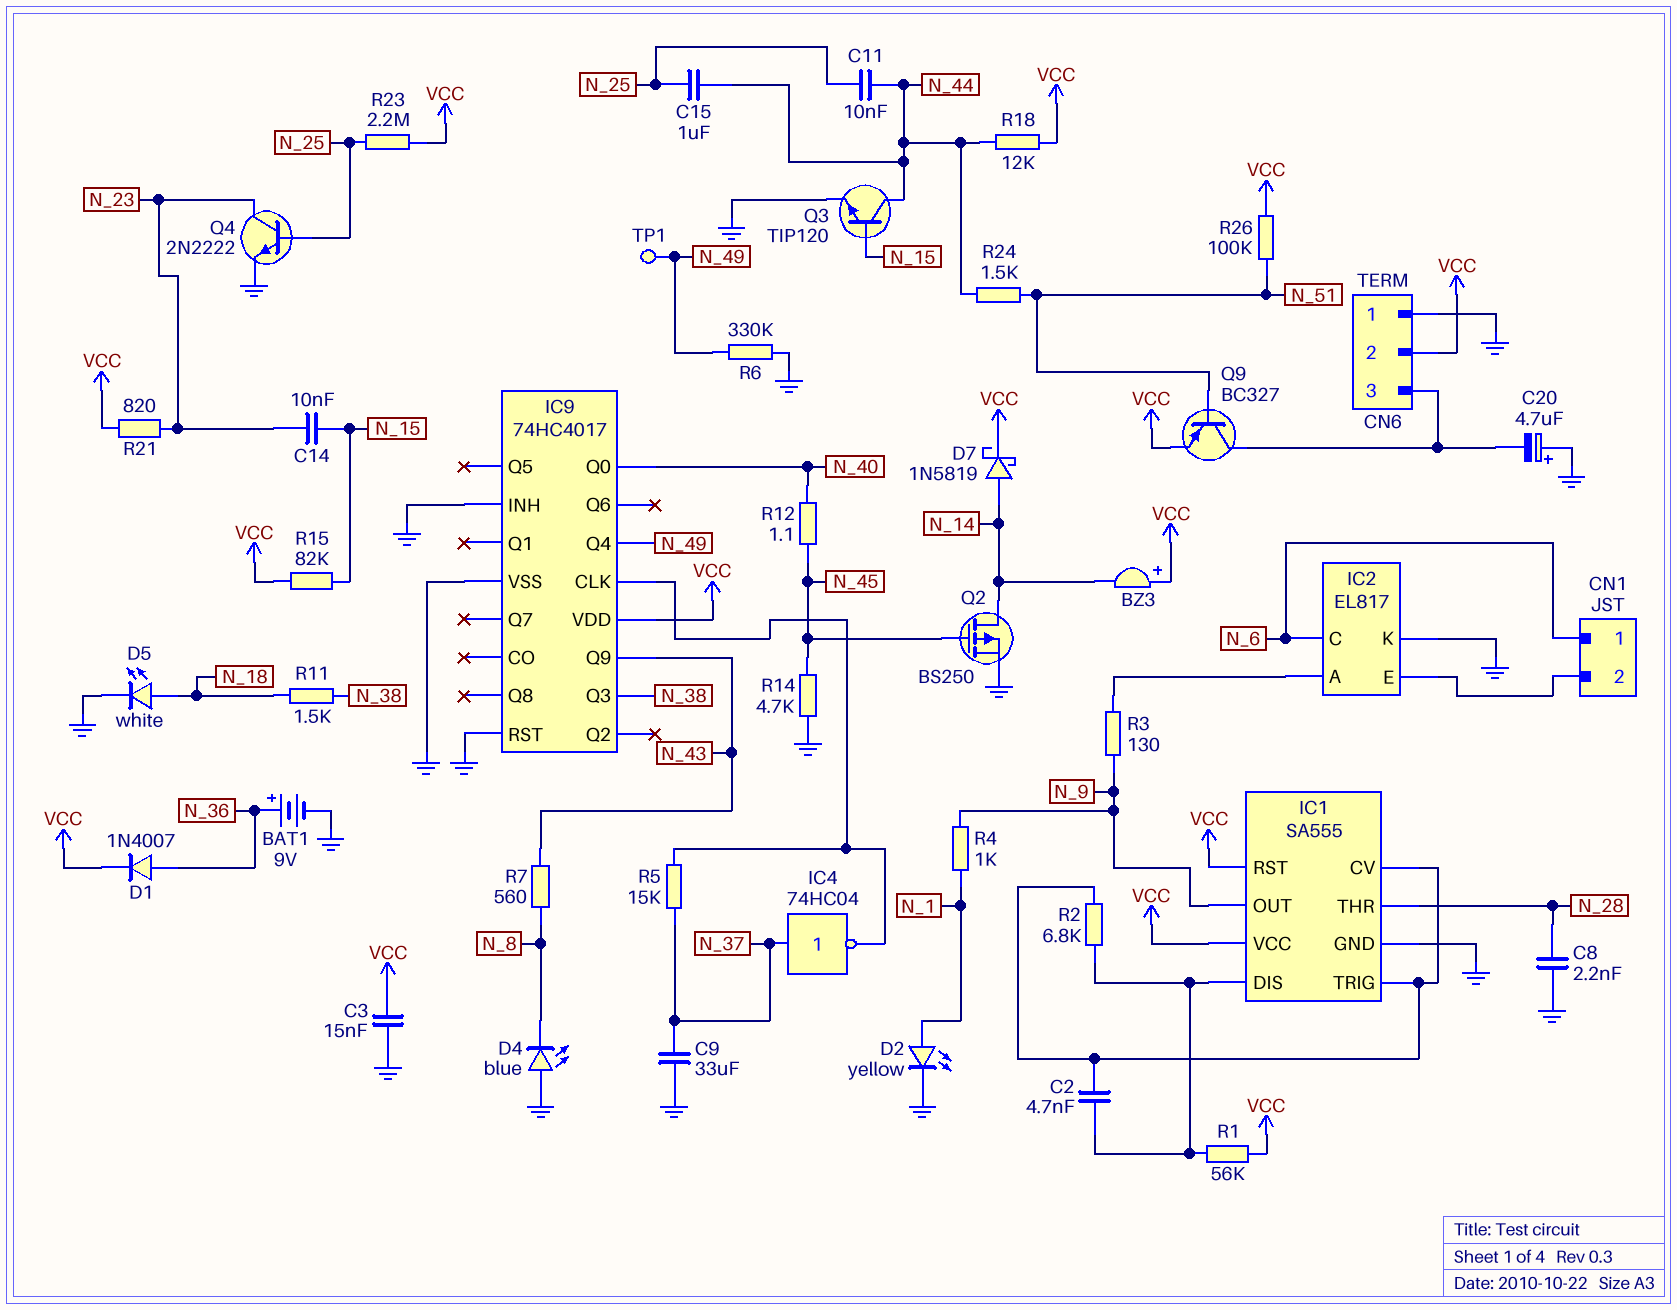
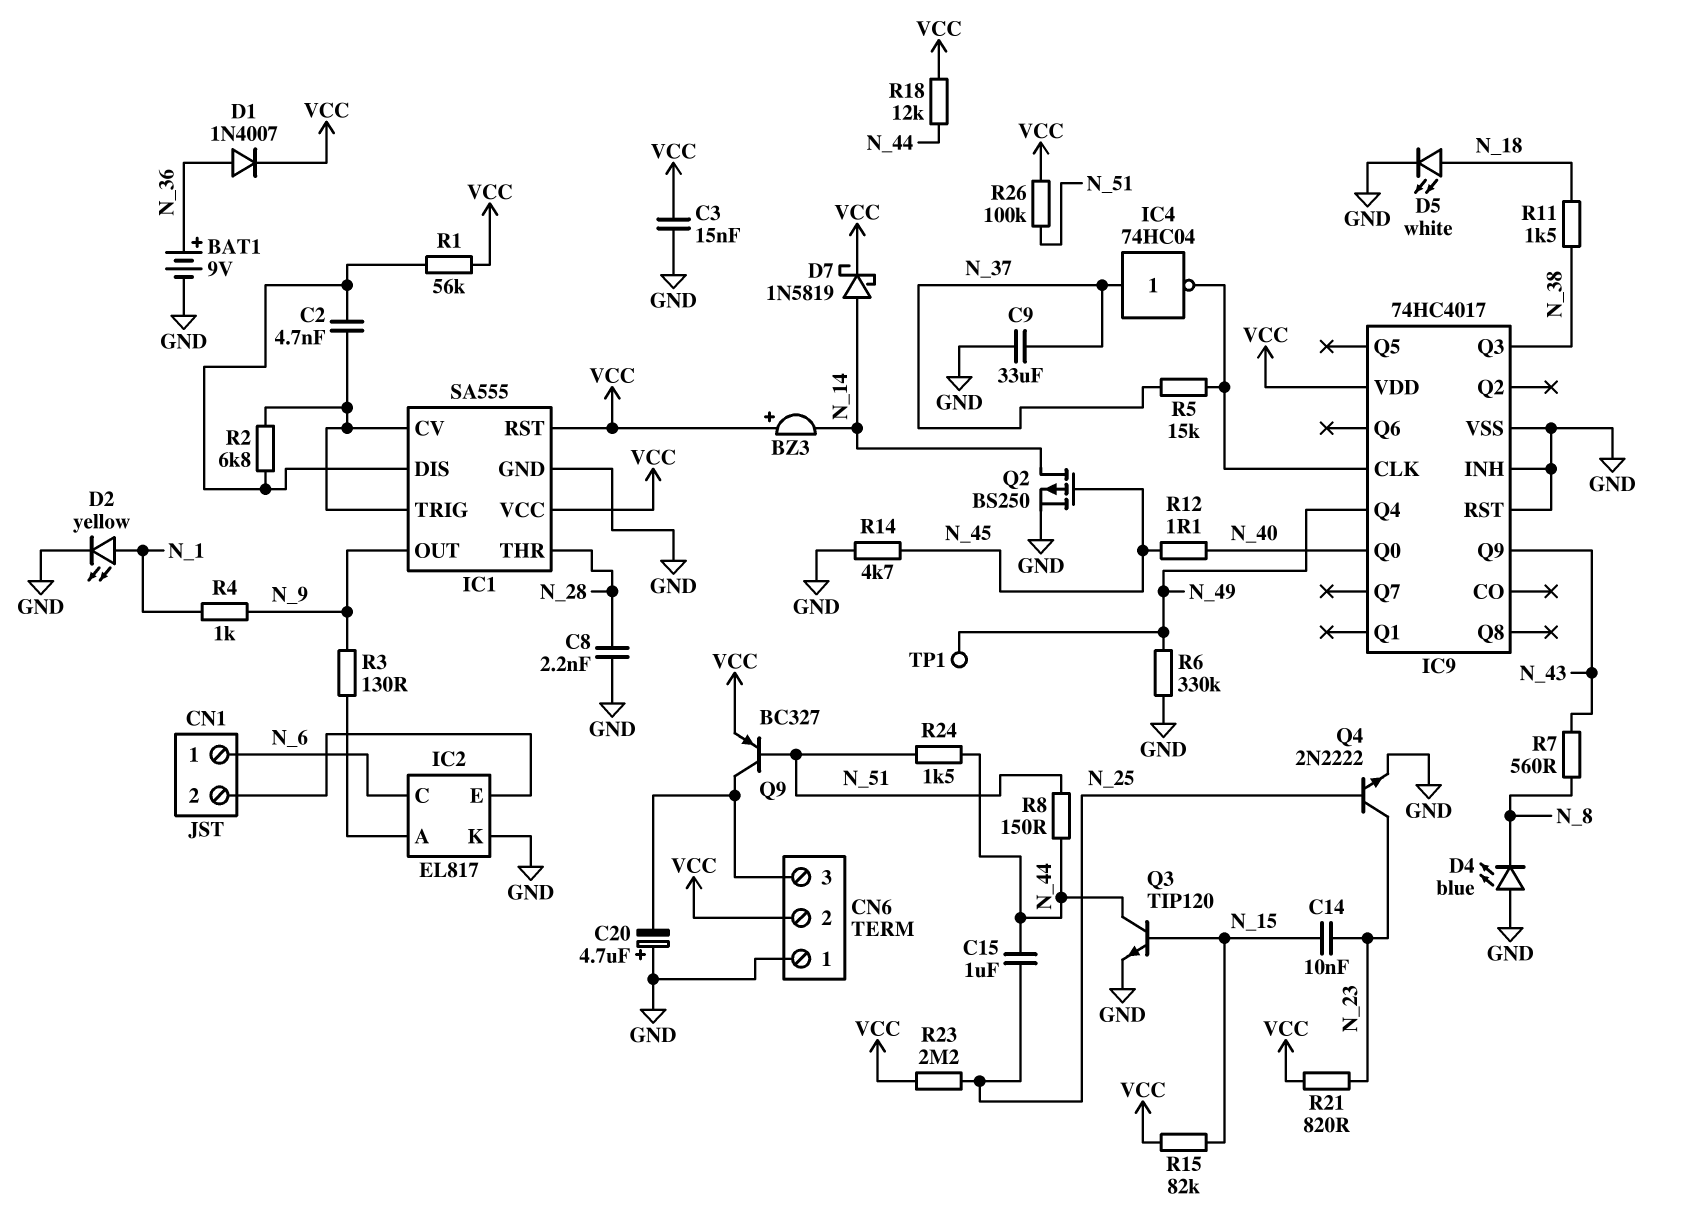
C11: 10nF (N_25, N_44) -> none
R8: none -> 150 (N_44, N_51)

